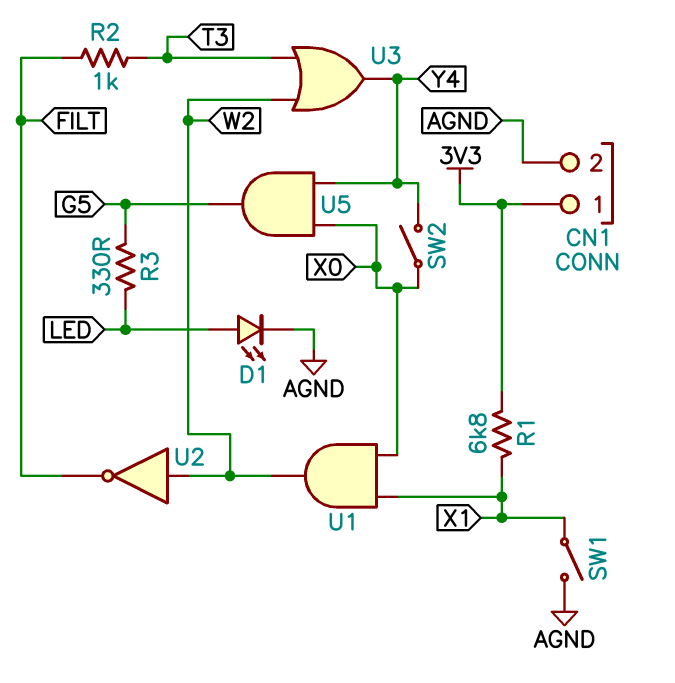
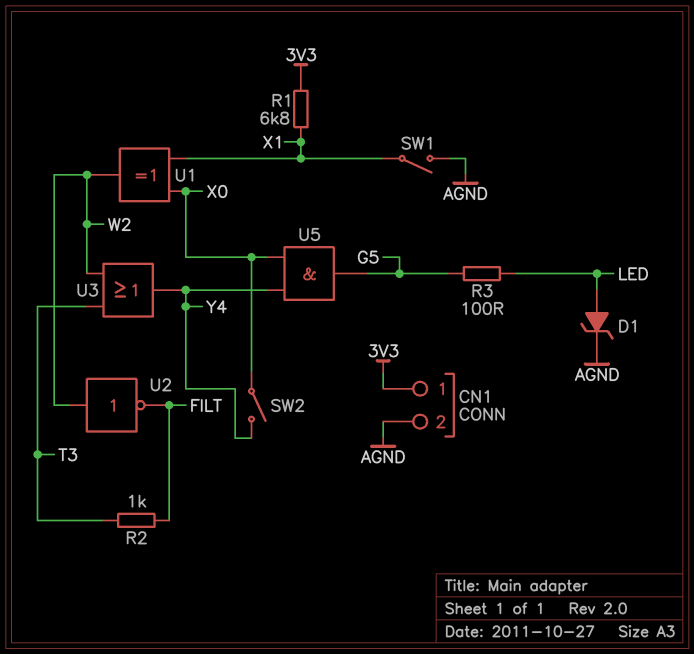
D1: LED (A LED, K AGND) -> zener (A LED, K AGND)
R3: 330 (G5, LED) -> 100 (G5, LED)
U1: AND (in X0, in X1, out W2) -> XOR (in X0, in X1, out W2)

